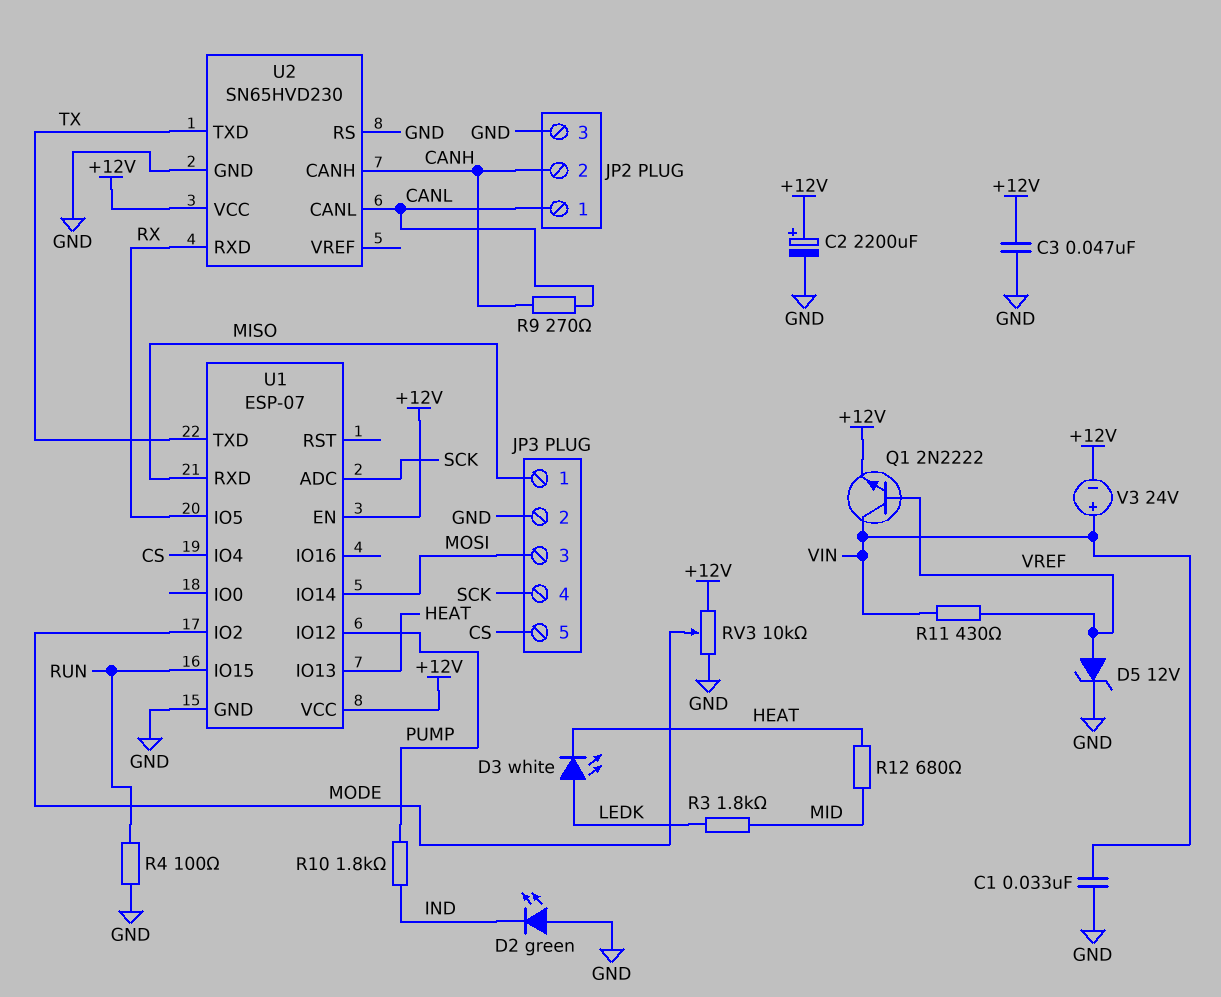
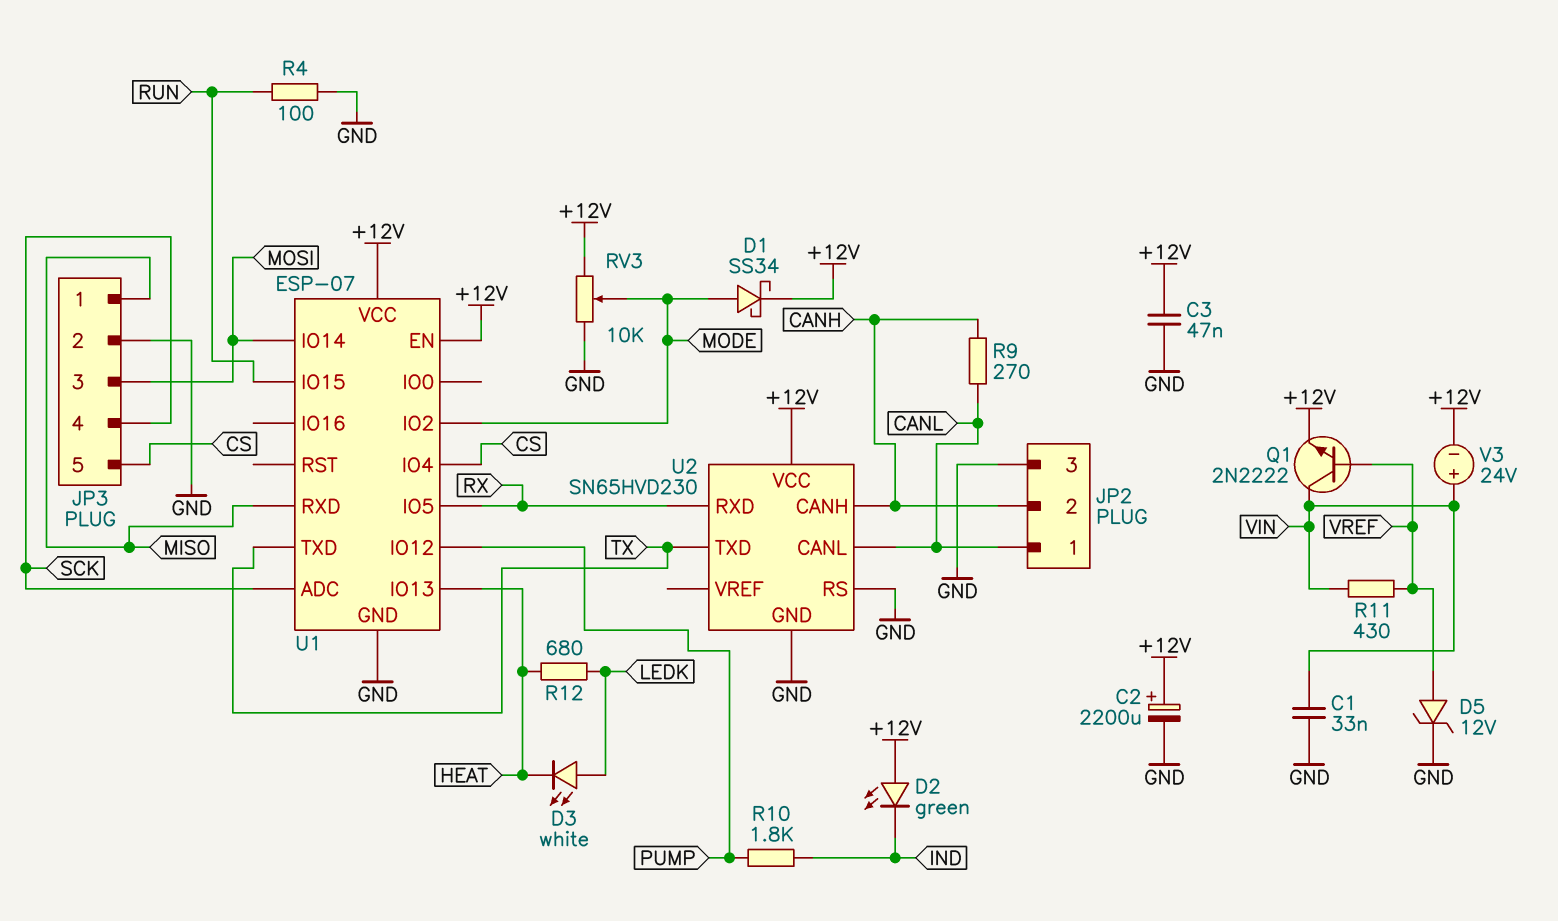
D1: none -> schottky SS34 (A MODE, K +12V)
D2: LED green (A GND, K IND) -> LED green (A +12V, K IND)
R3: 1.8k (LEDK, MID) -> none
R12: 680 (HEAT, MID) -> 680 (HEAT, LEDK)

